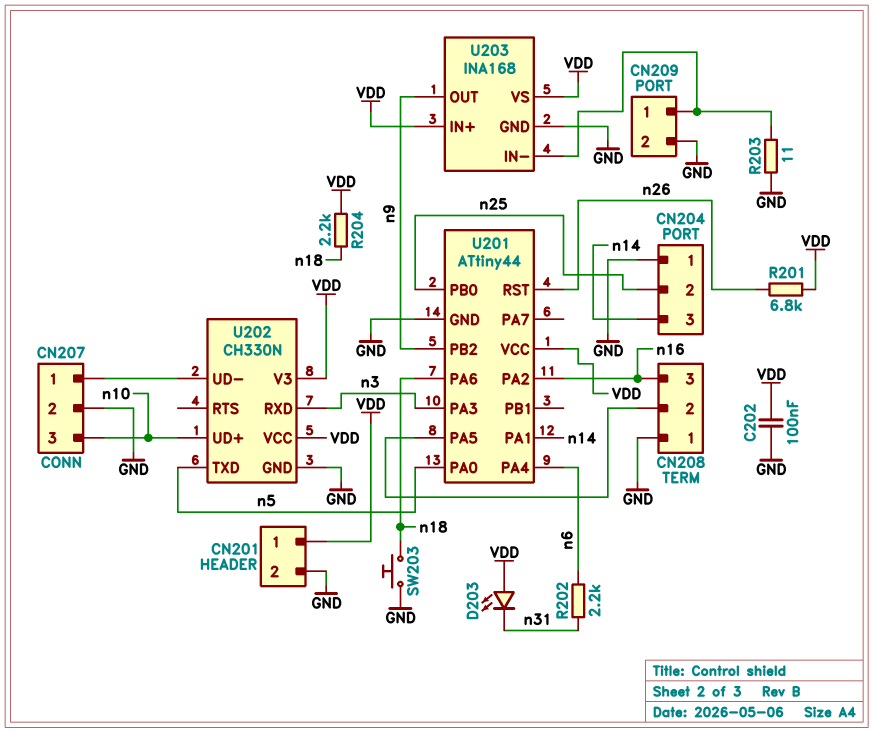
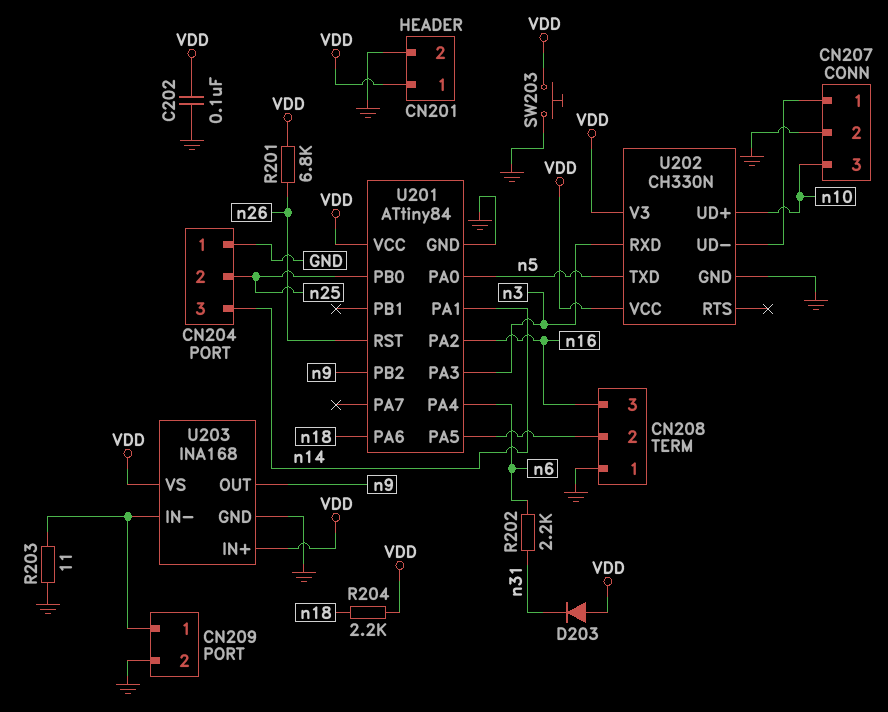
D203: LED (A VDD, K n31) -> diode (A VDD, K n31)
SW203: button (GND, n18) -> button (GND, VDD)
U201: ATtiny44 -> ATtiny84

